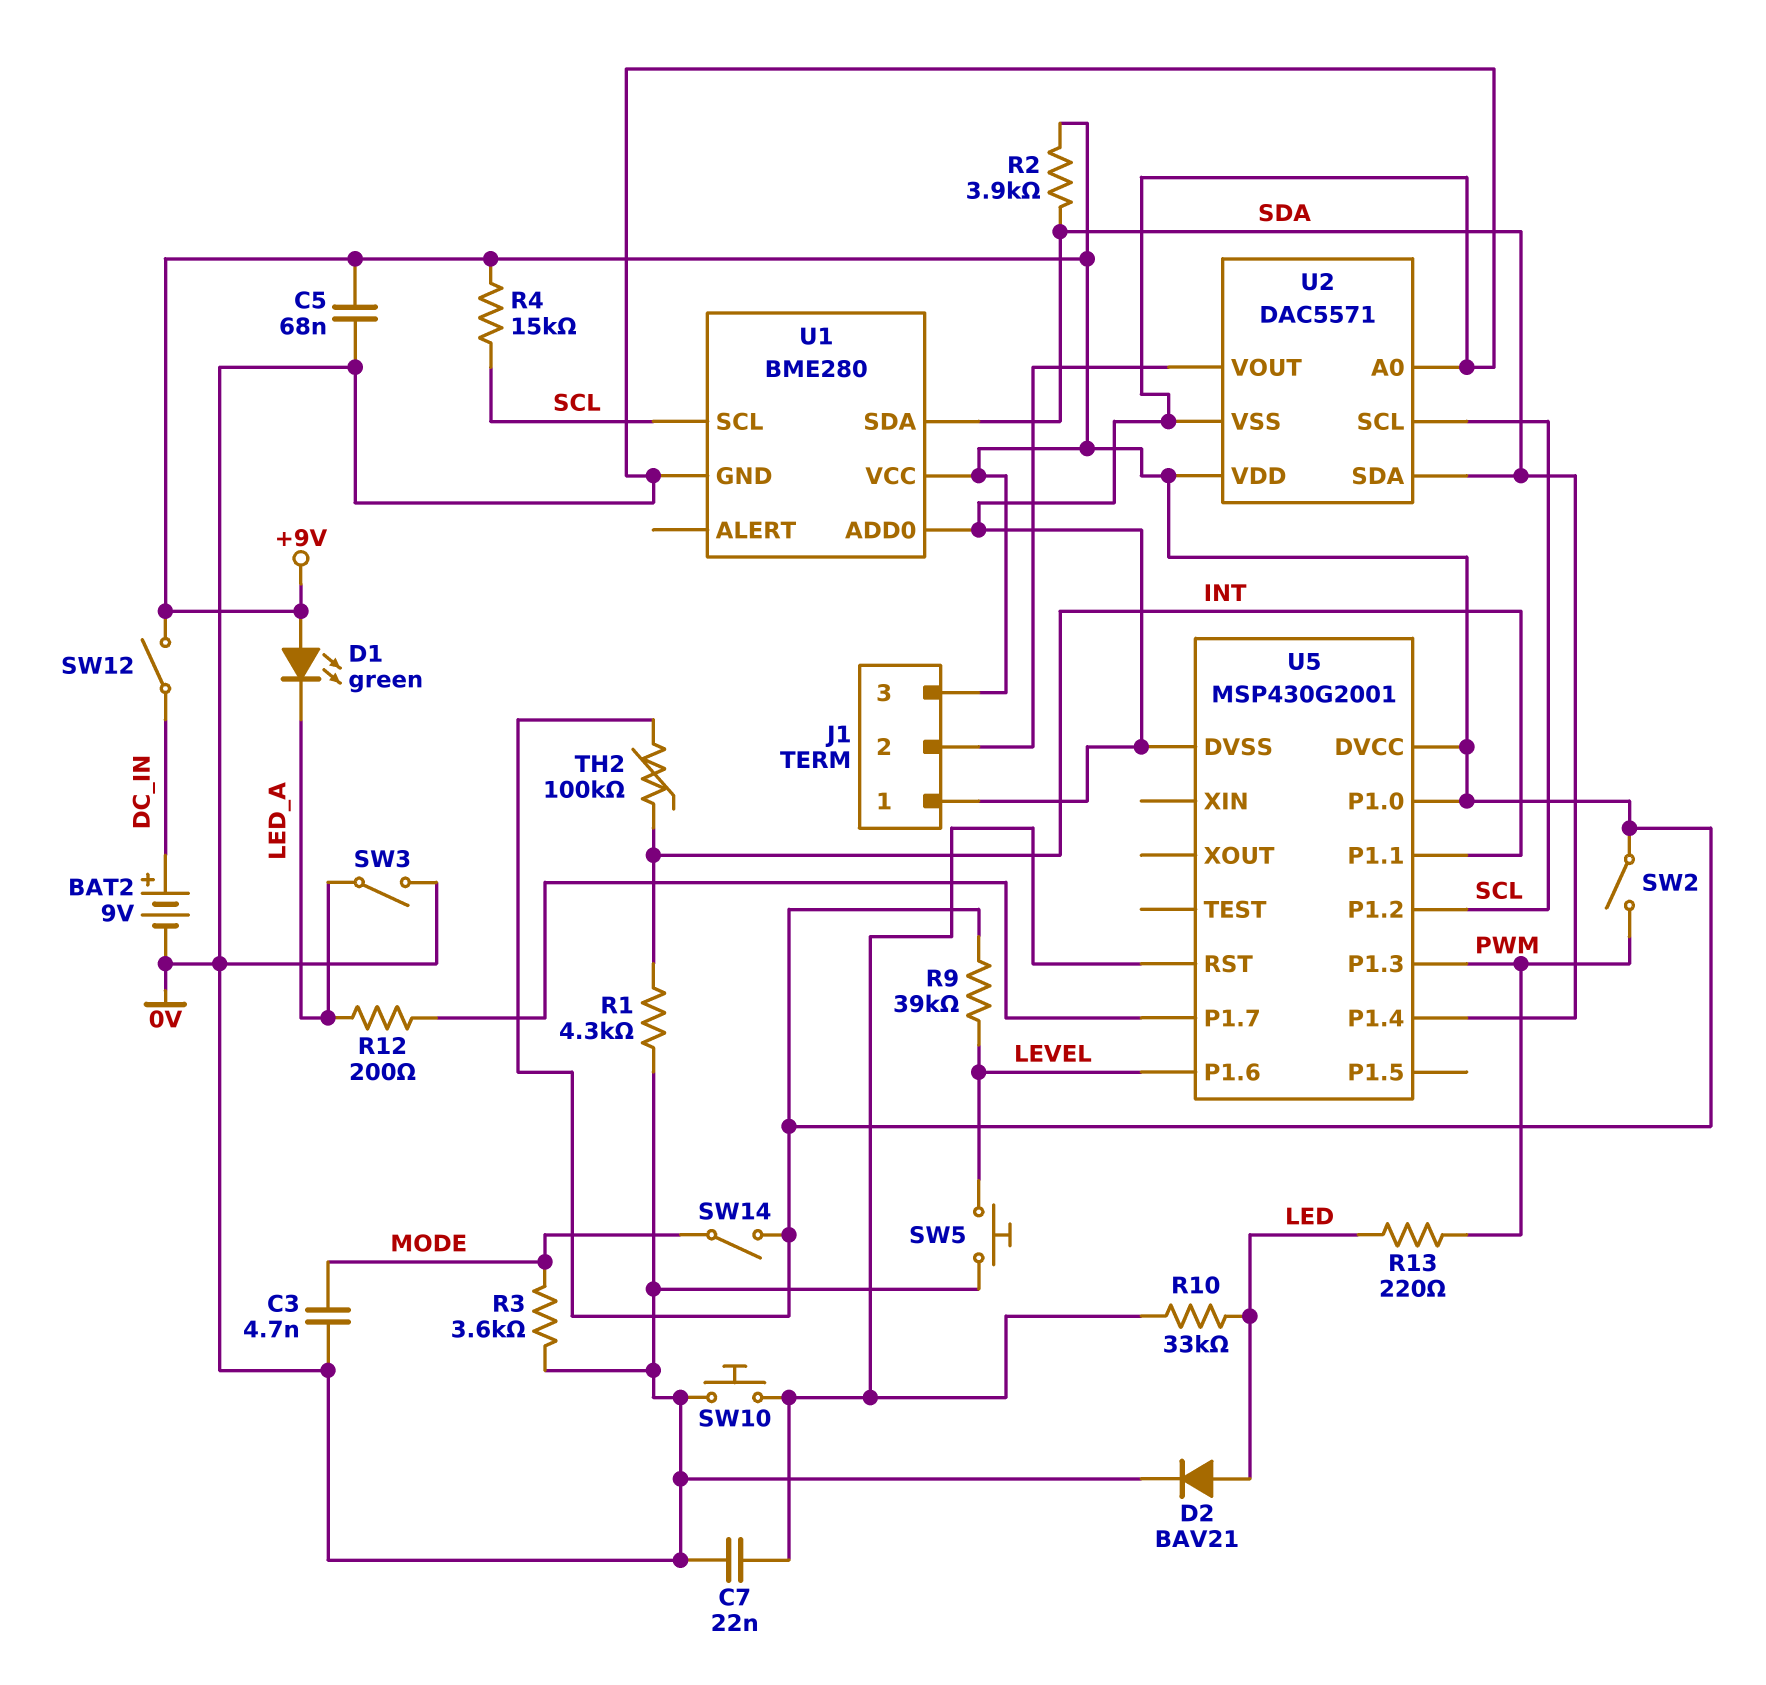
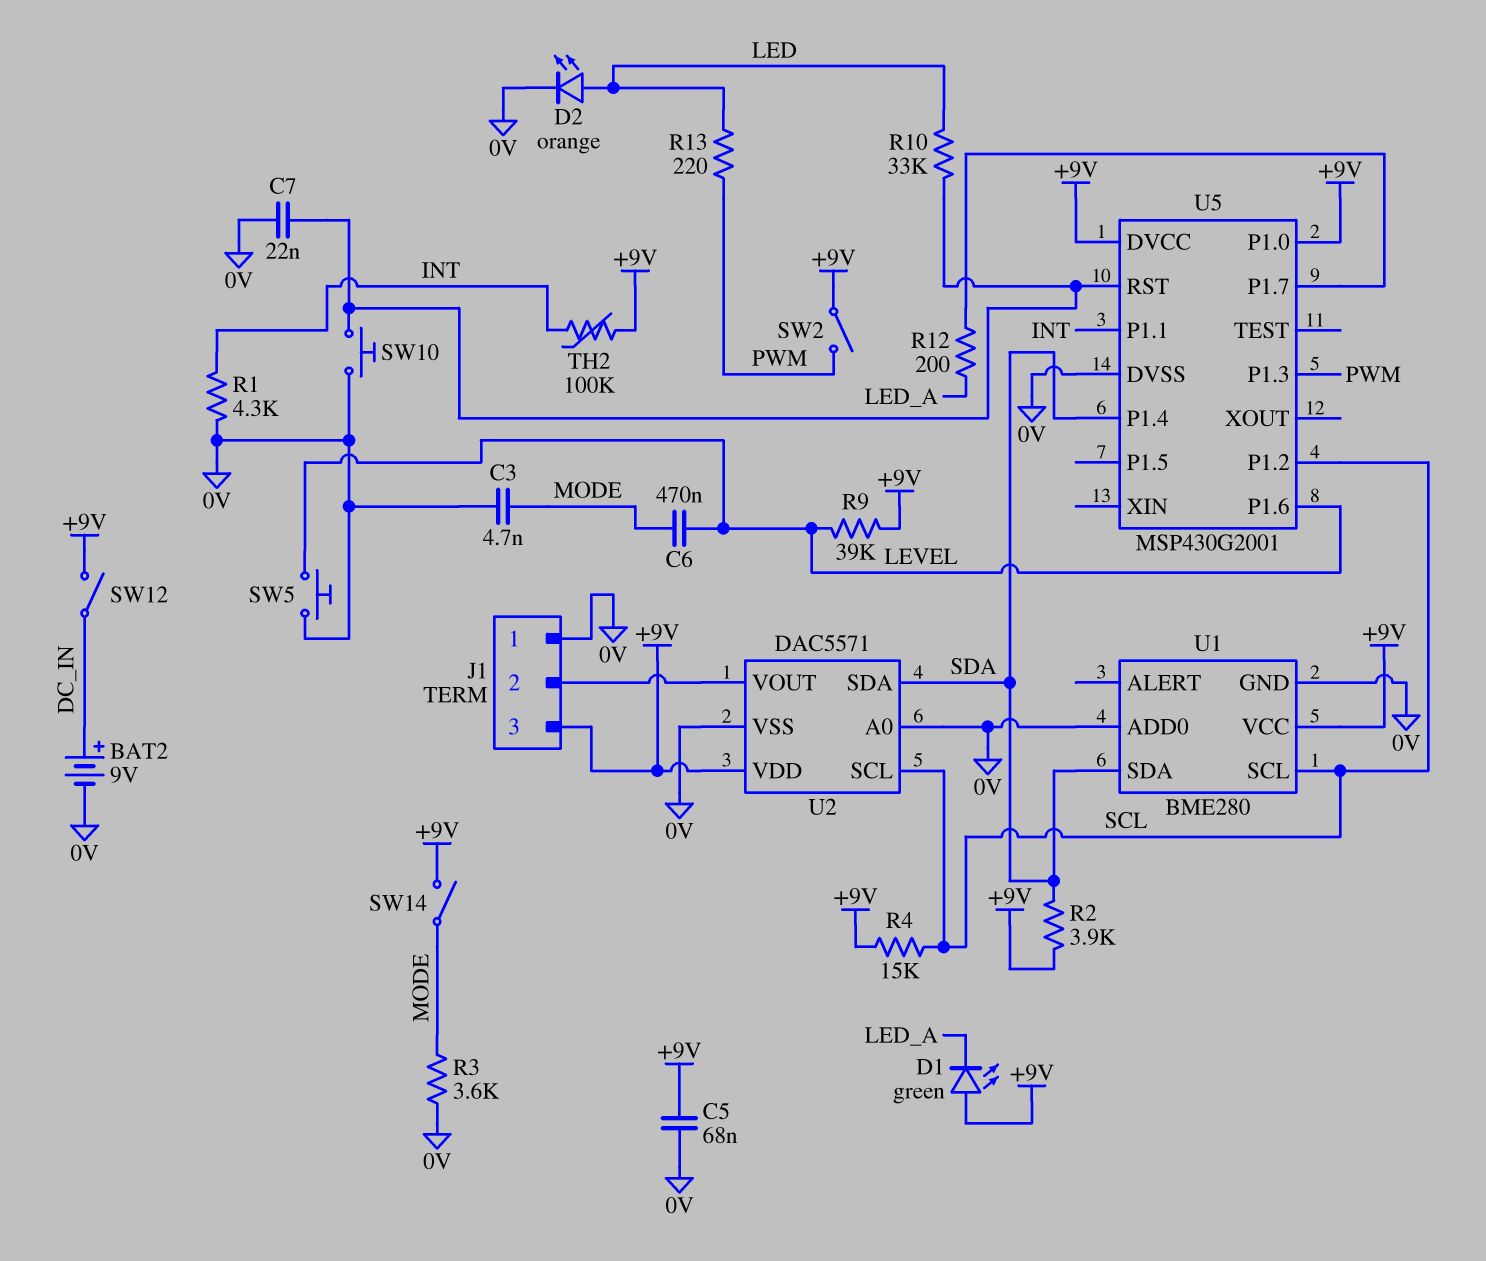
C6: none -> 470nF (LEVEL, MODE)
D2: diode BAV21 (A LED, K 0V) -> LED orange (A LED, K 0V)
SW3: switch (0V, LED_A) -> none

